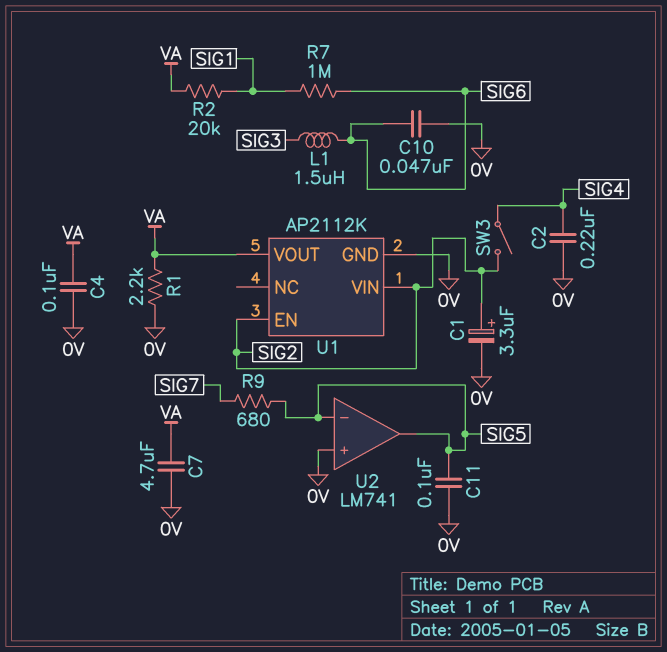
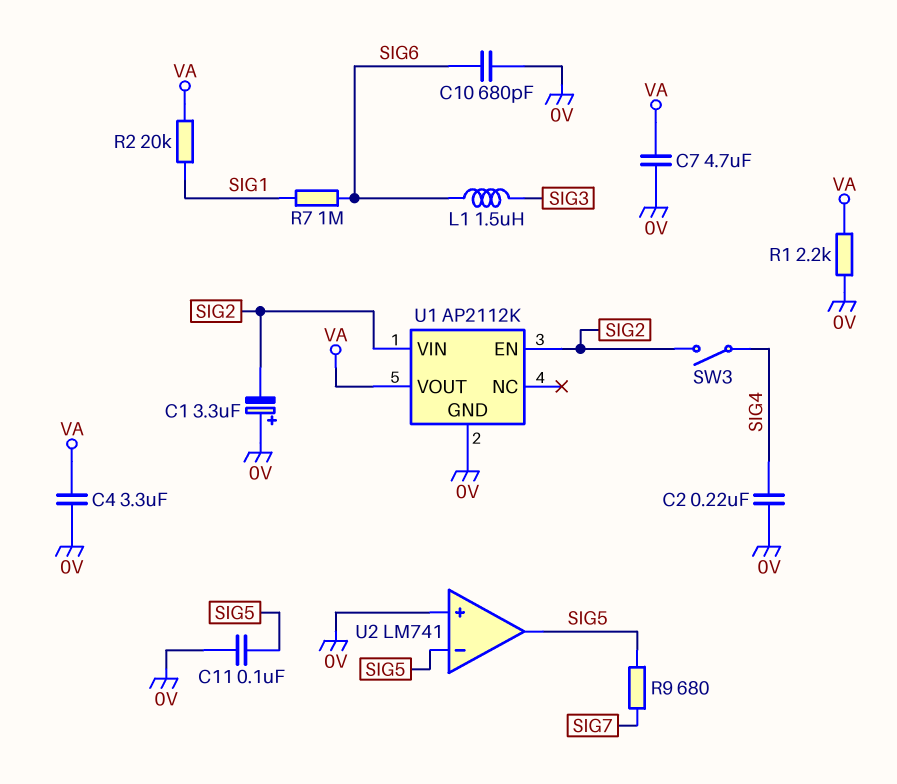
C1: 3.3uF (plus SIG2, minus 0V) -> 3.3uF (plus 0V, minus SIG2)
C4: 100nF (0V, VA) -> 3.3uF (0V, VA)
C10: 47nF (0V, SIG6) -> 680pF (0V, SIG6)

